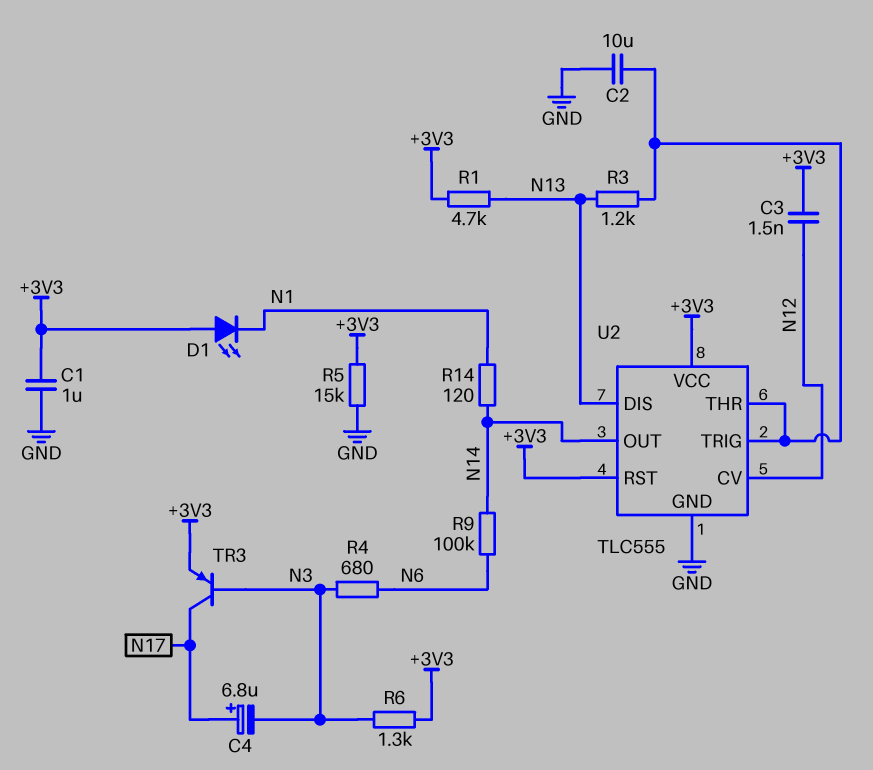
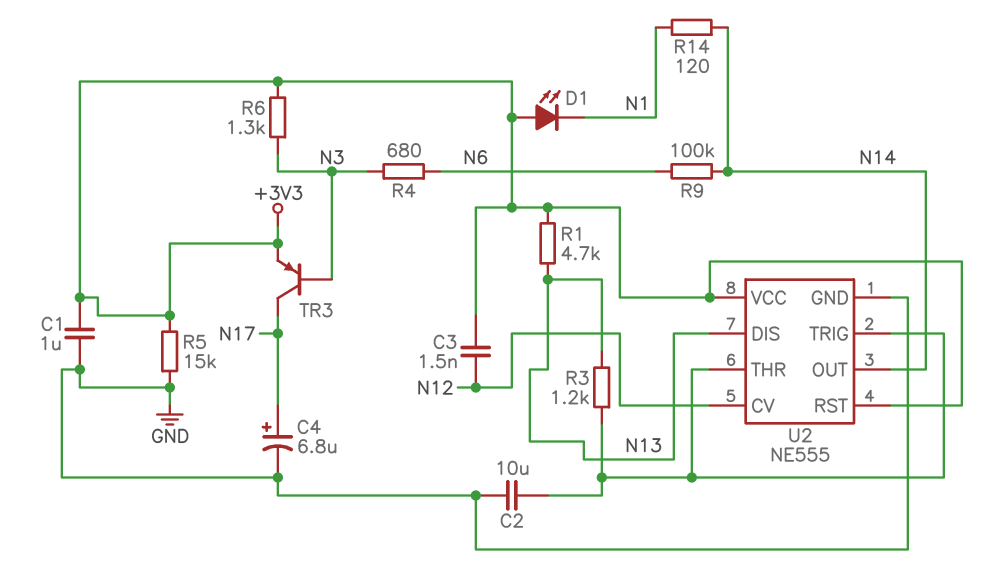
C4: 6.8uF (plus N17, minus N3) -> 6.8uF (plus N17, minus GND)
U2: TLC555 -> NE555

